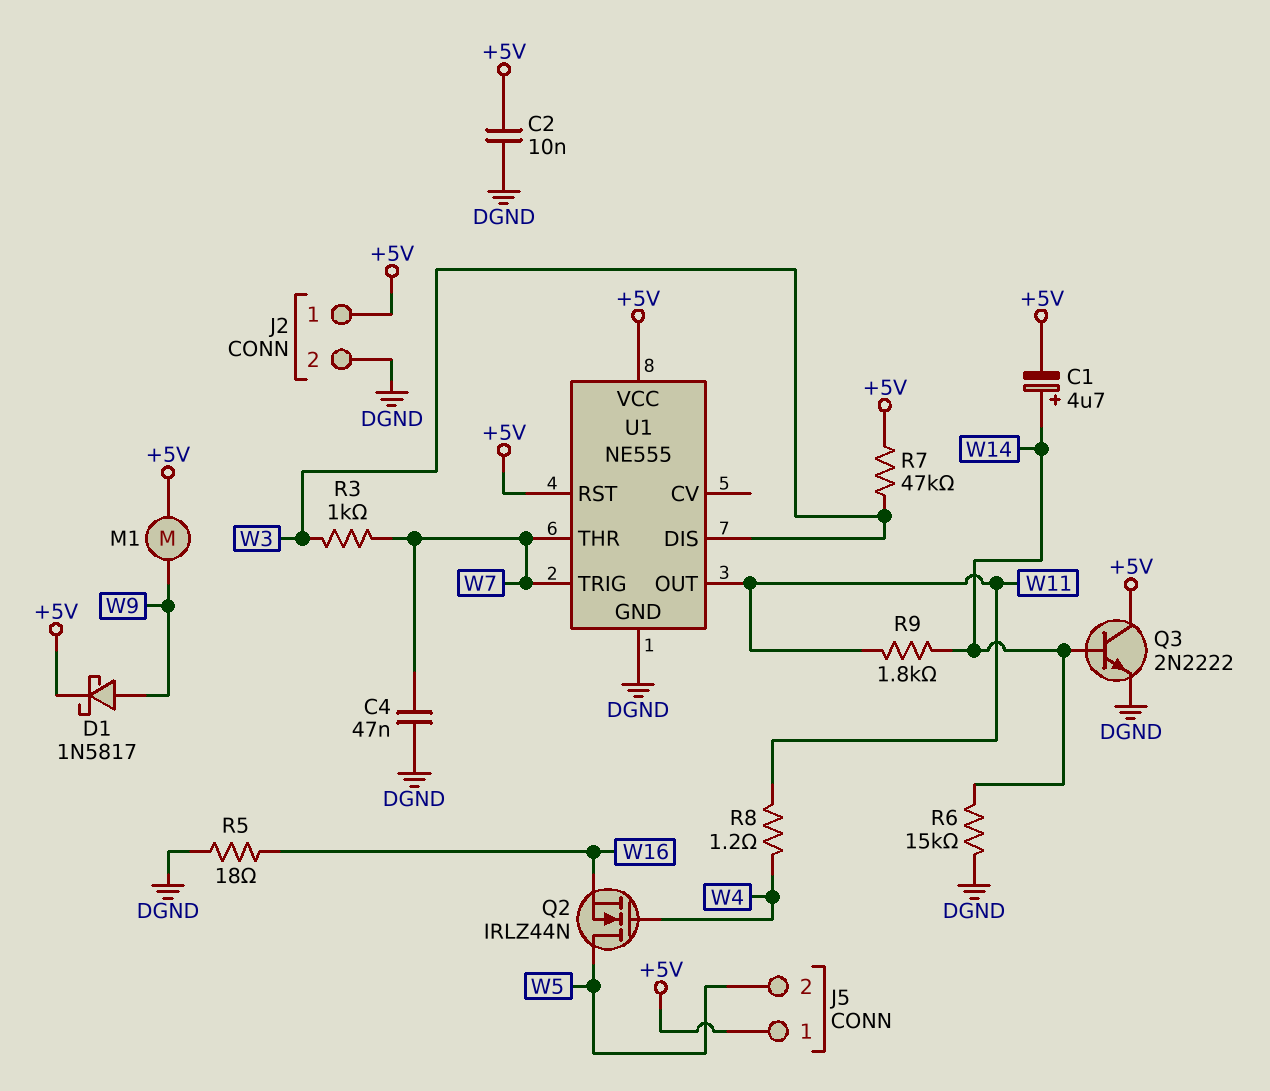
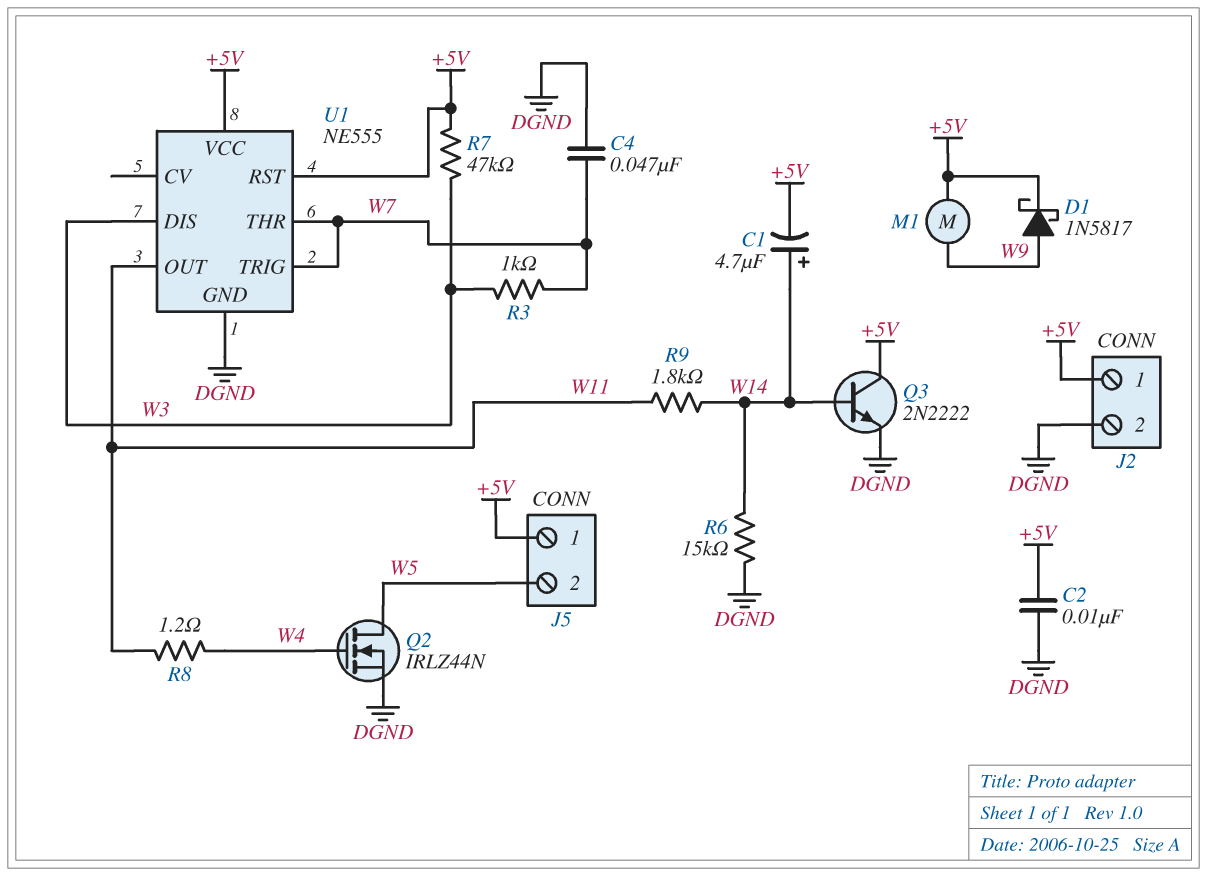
Q2: NMOS IRLZ44N (G W4, D W5, S W16) -> NMOS IRLZ44N (G W4, D W5, S DGND)
R5: 18 (DGND, W16) -> none

